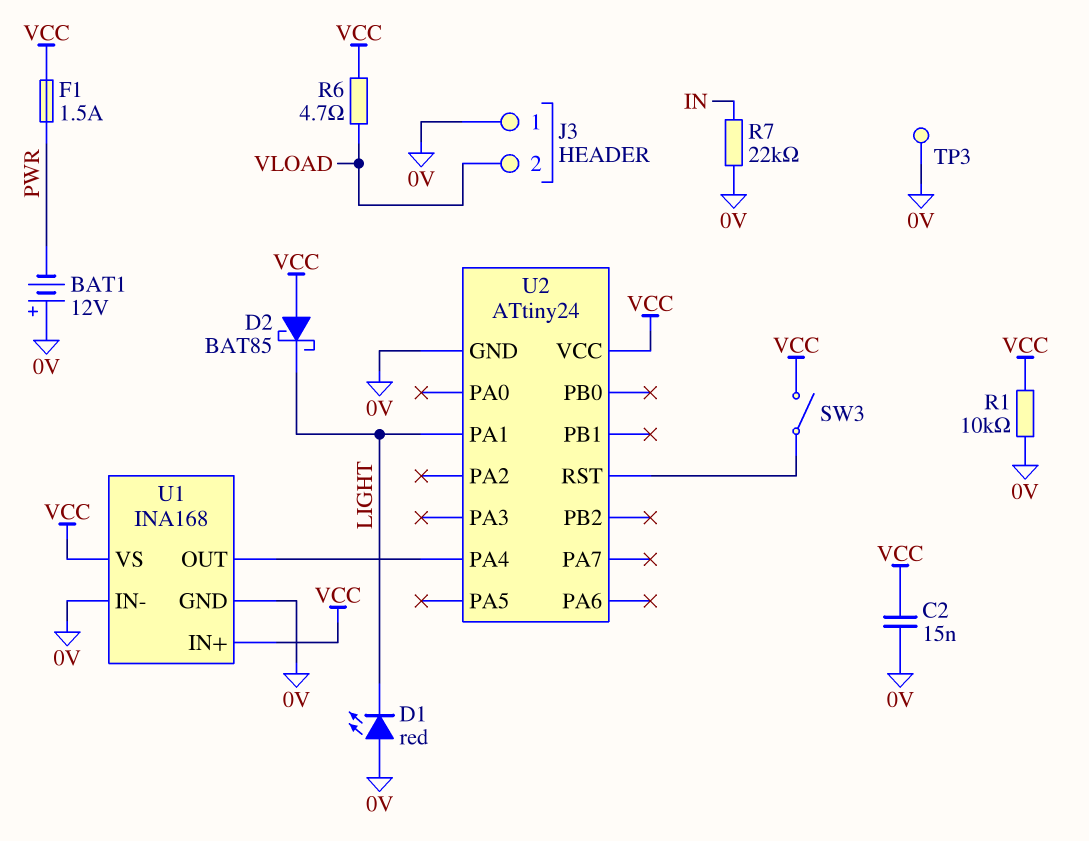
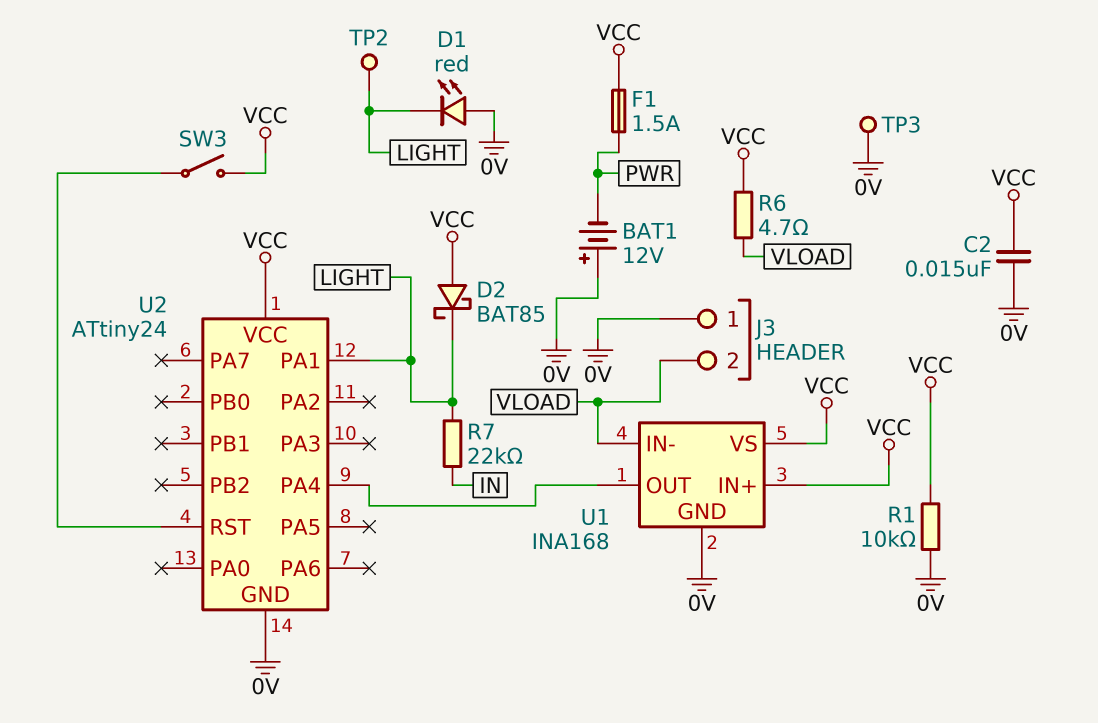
R7: 22k (0V, IN) -> 22k (IN, LIGHT)
TP2: none -> test point (LIGHT)
U1 pin IN-: 0V -> VLOAD

